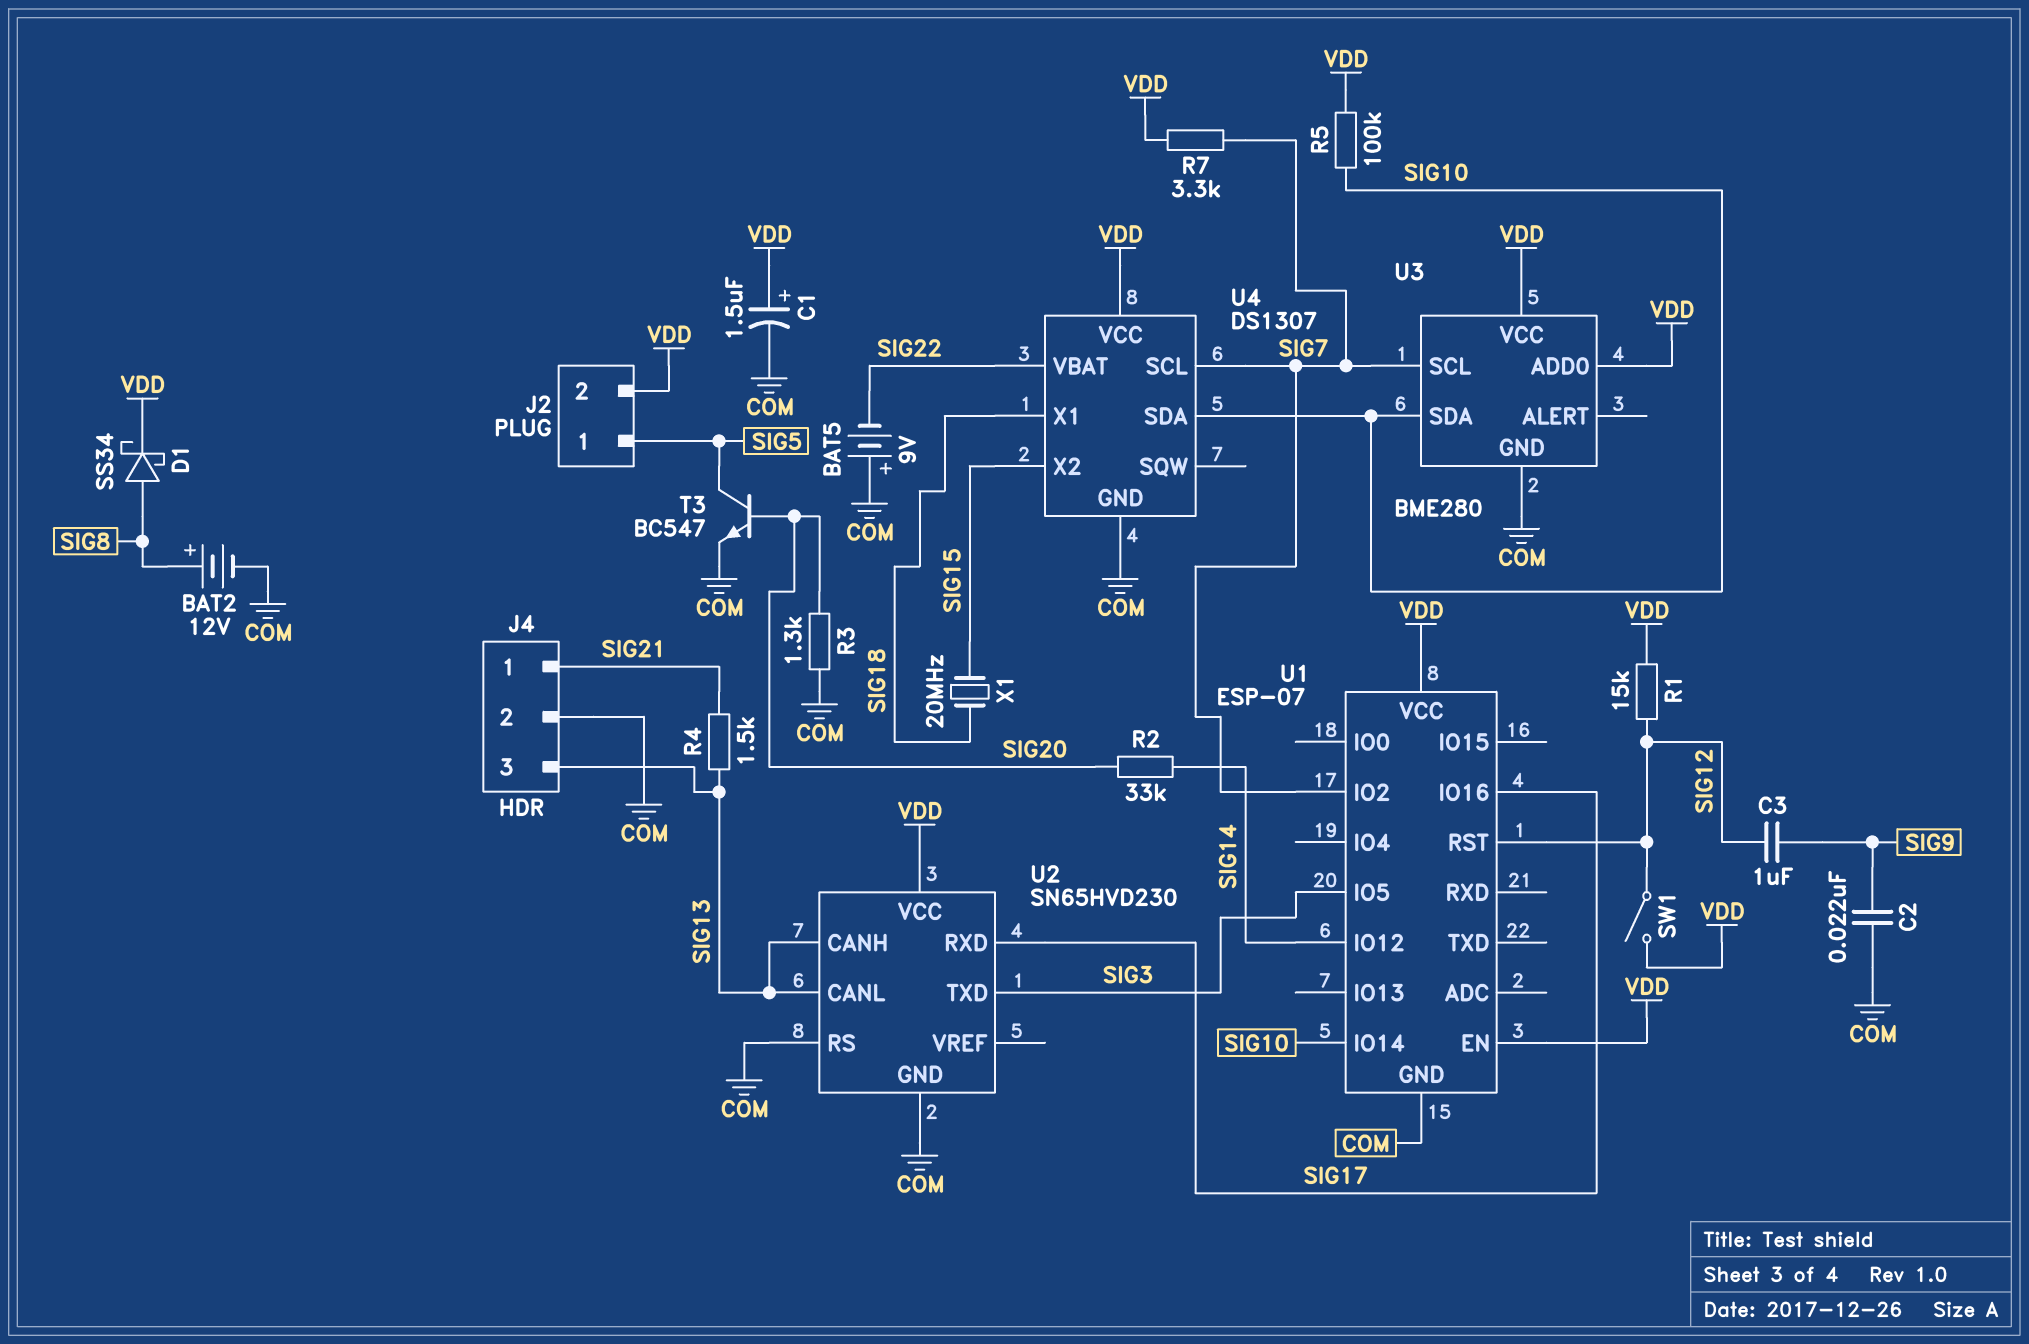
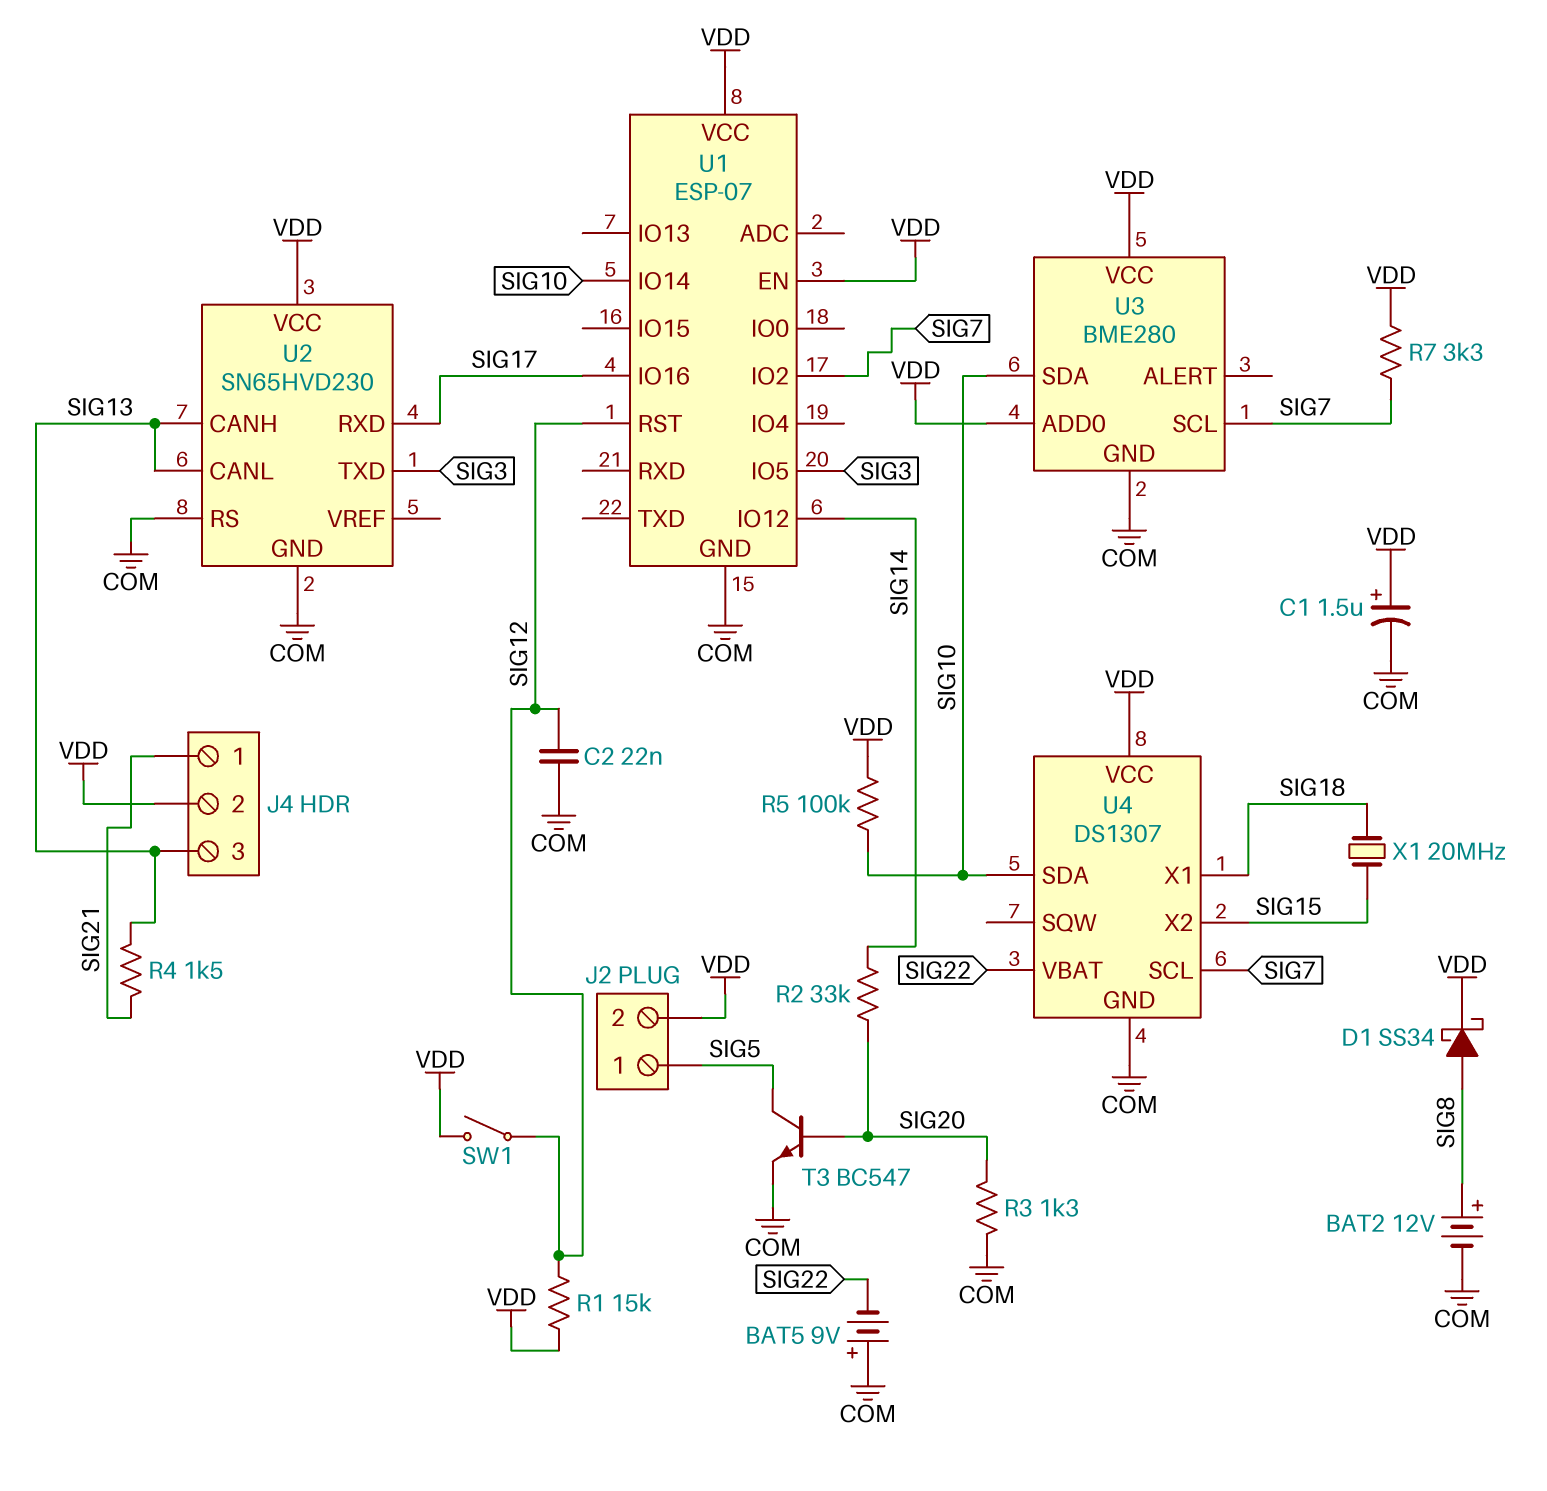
C2: 22nF (COM, SIG9) -> 22nF (COM, SIG12)
C3: 1uF (SIG9, SIG12) -> none
J4 pin 2: COM -> VDD

